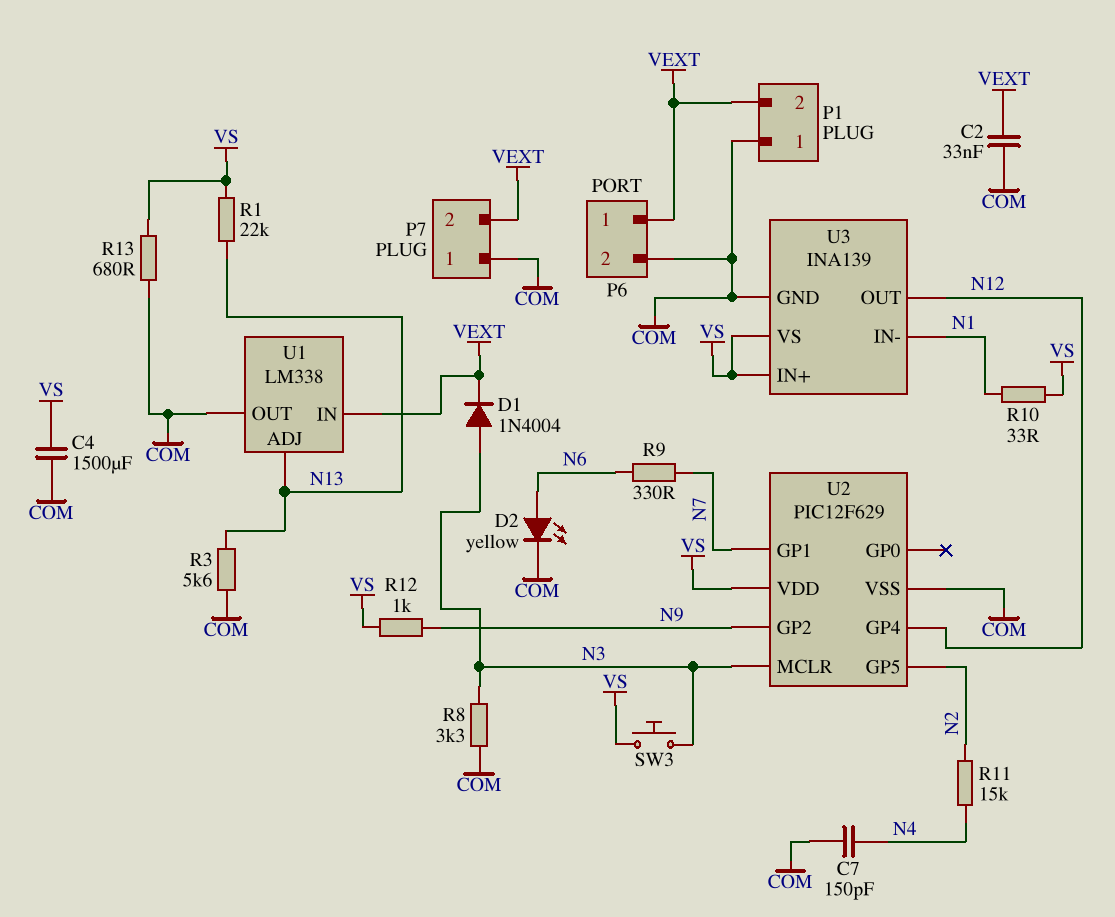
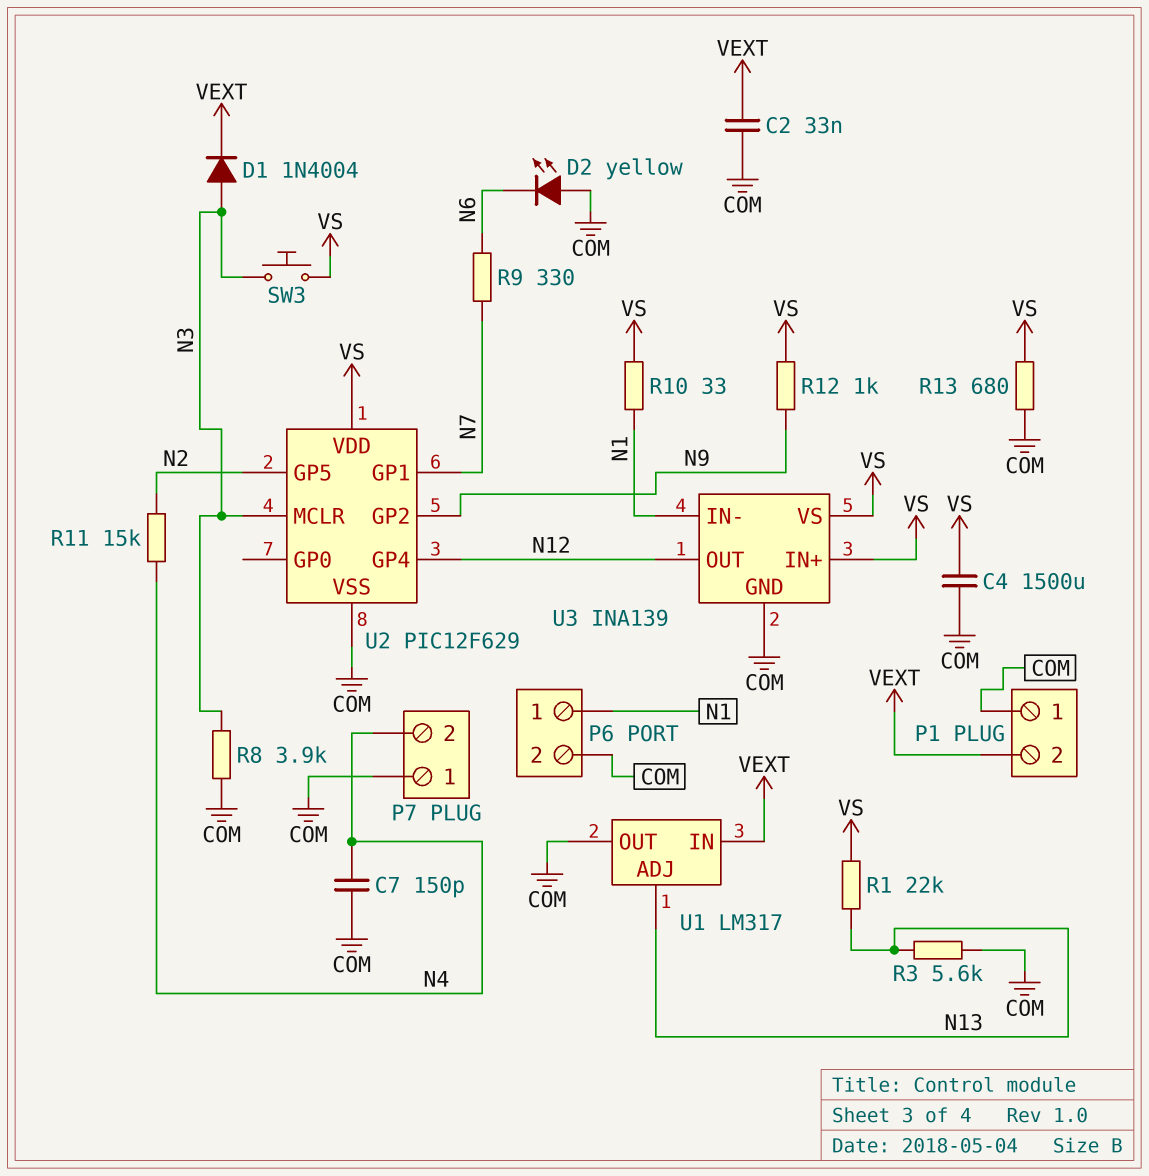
D2: LED yellow (A N6, K COM) -> LED yellow (A COM, K N6)
P6 pin 1: VEXT -> N1
P7 pin 2: VEXT -> N4
R8: 3.3k (COM, N3) -> 3.9k (COM, N3)
U1: LM338 -> LM317

